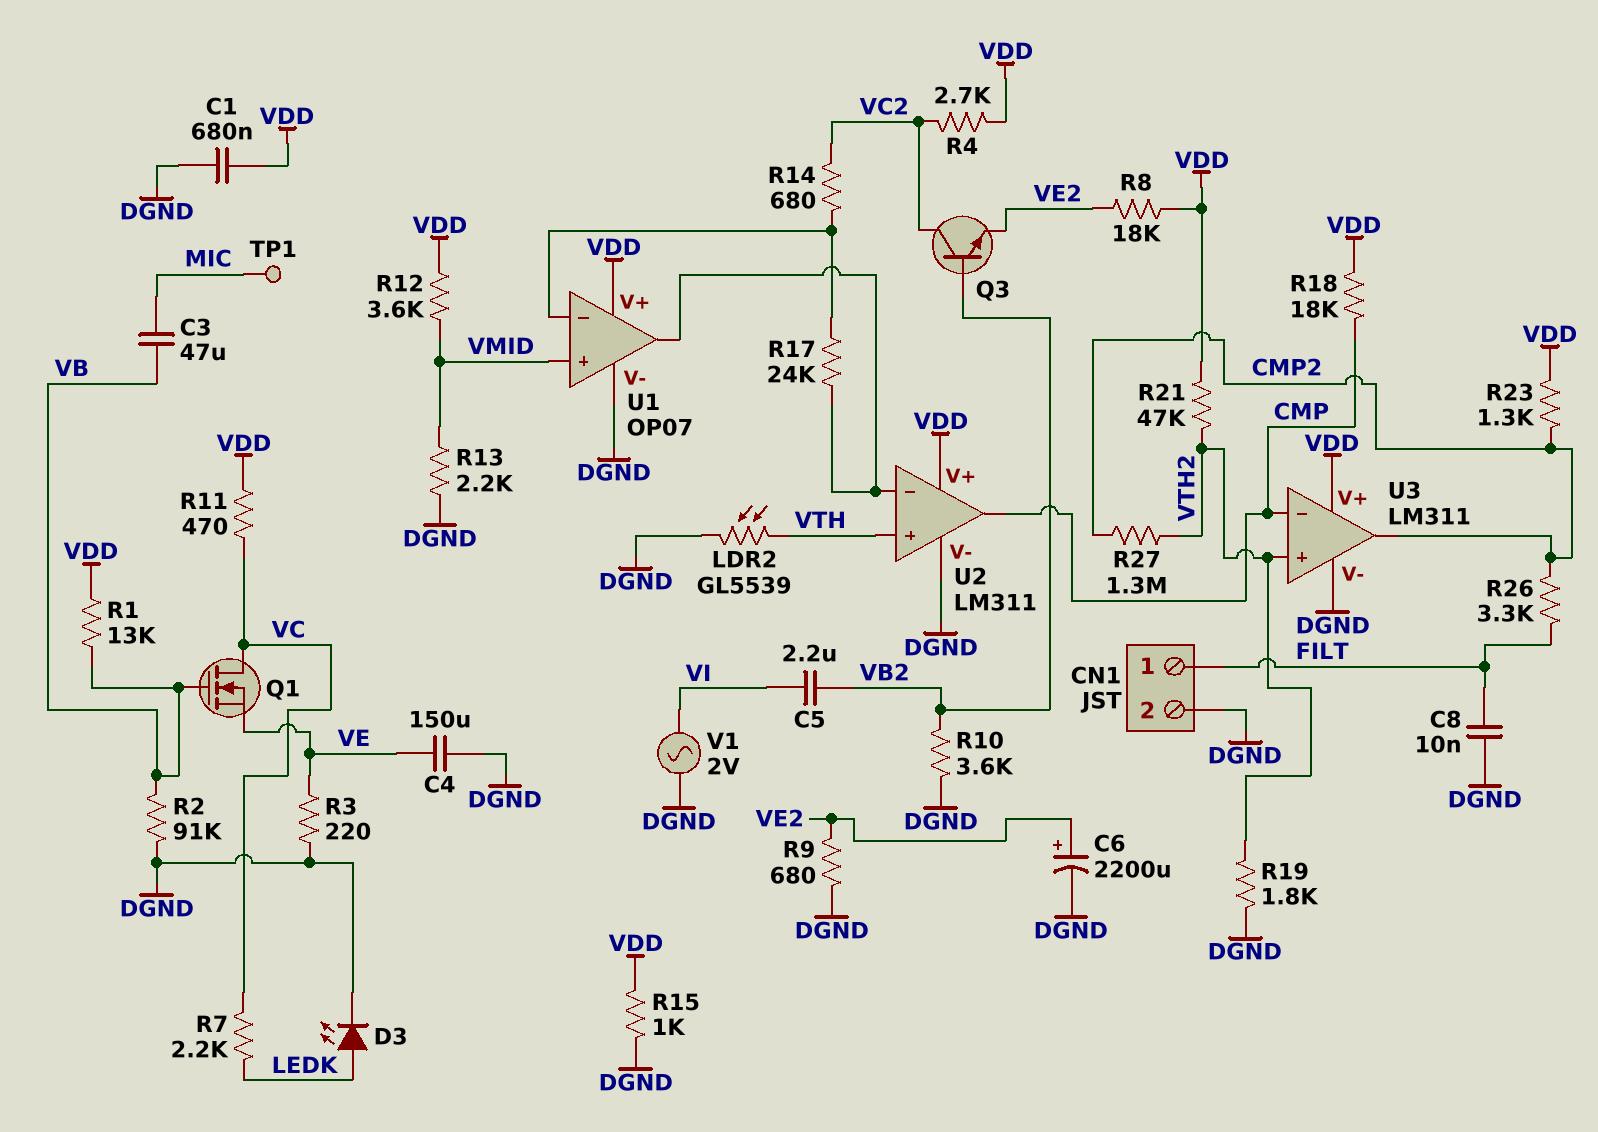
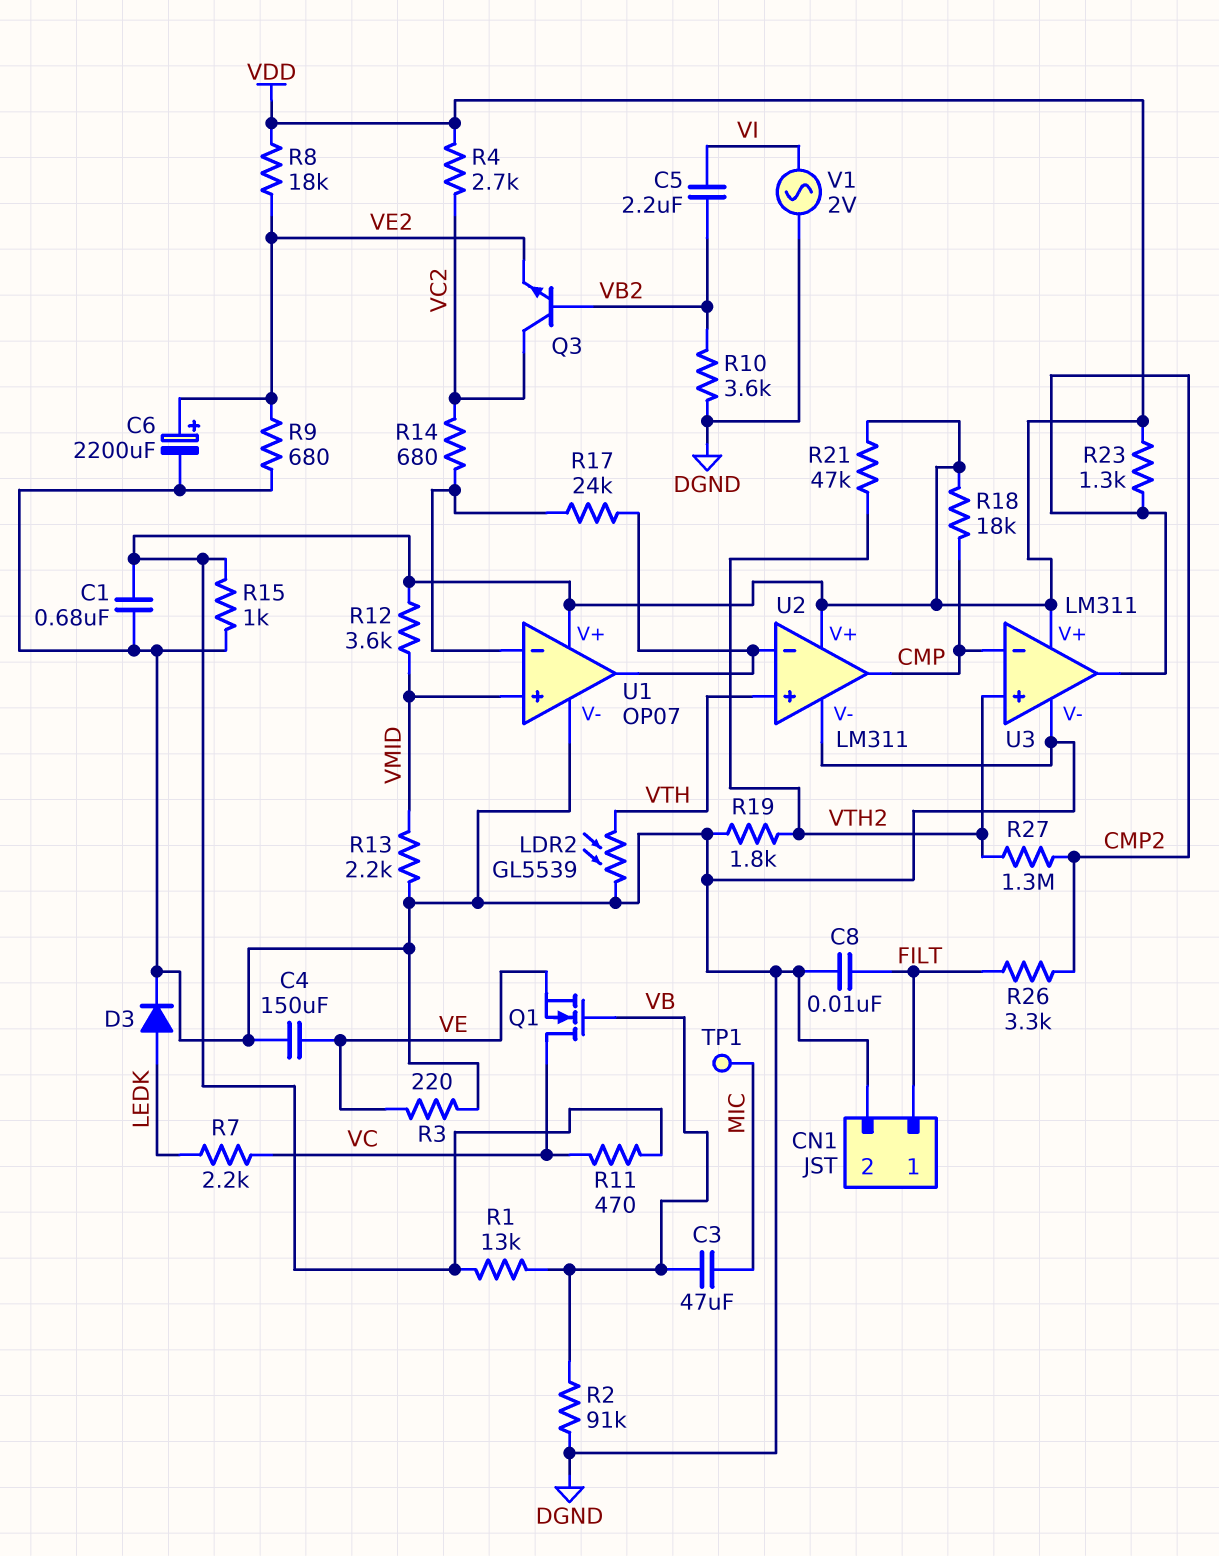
D3: LED (A LEDK, K DGND) -> diode (A LEDK, K DGND)

